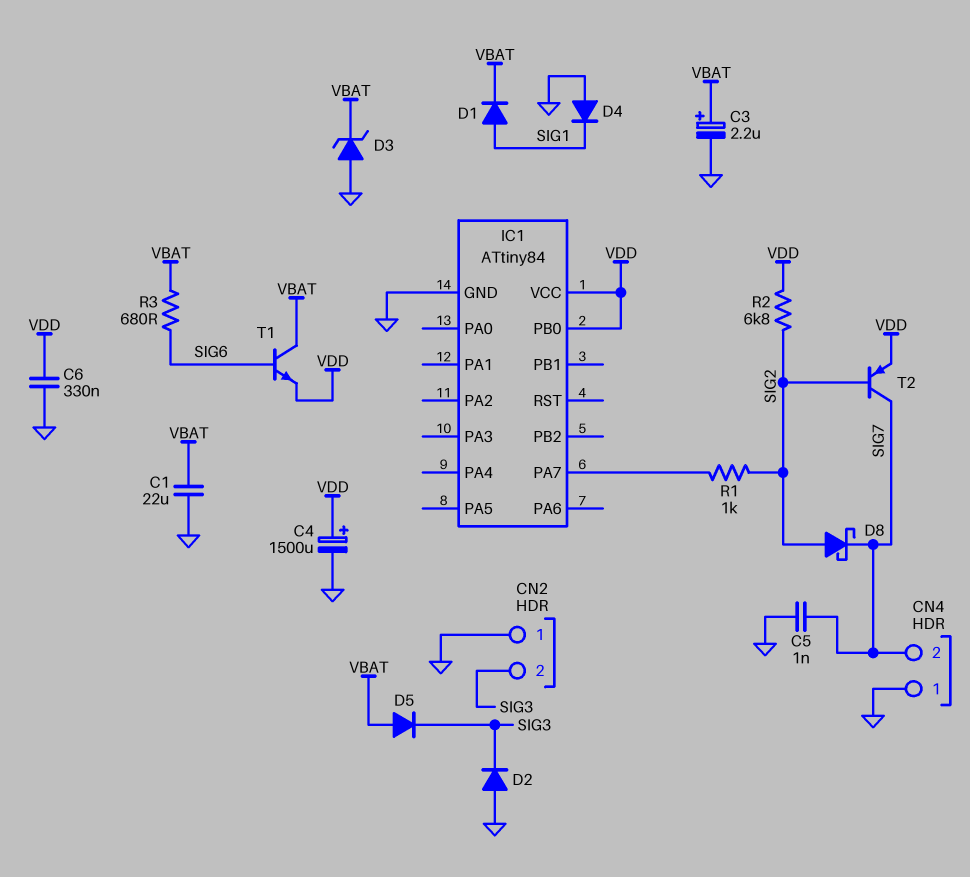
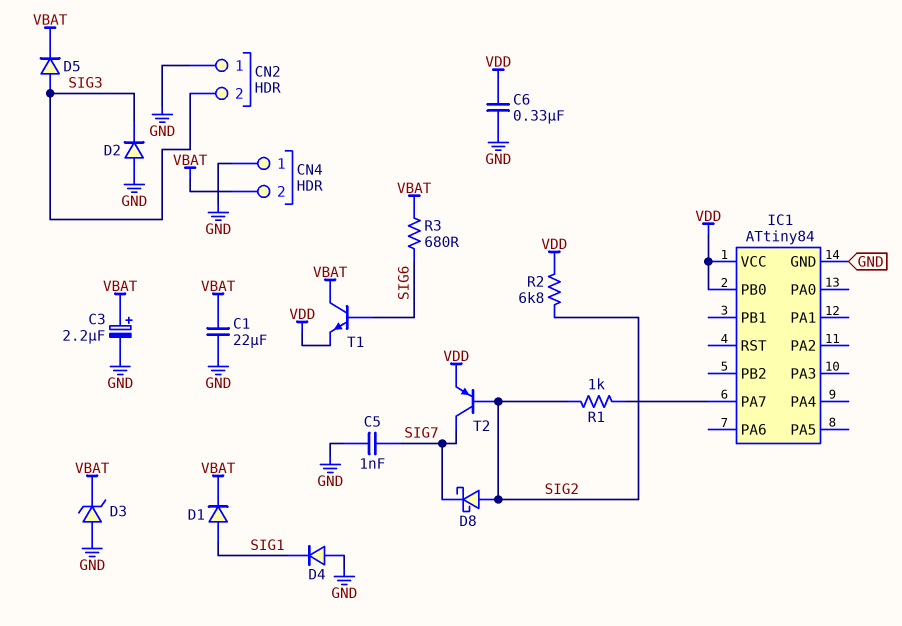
C4: 1500uF (plus VDD, minus GND) -> none
CN4 pin 2: SIG7 -> VBAT
D5: diode (A VBAT, K SIG3) -> diode (A SIG3, K VBAT)

